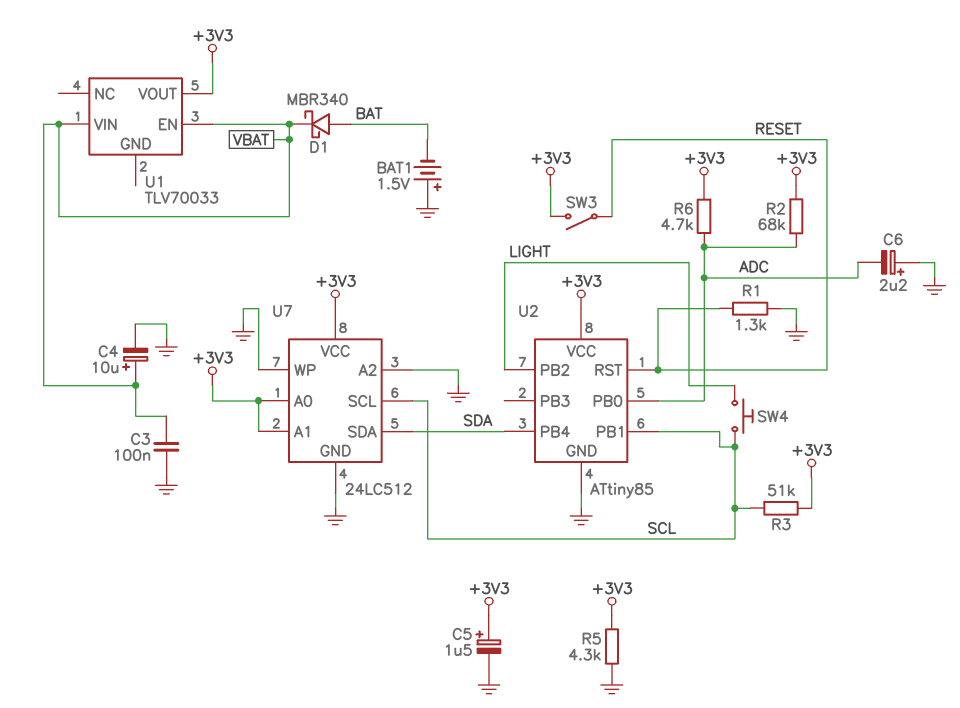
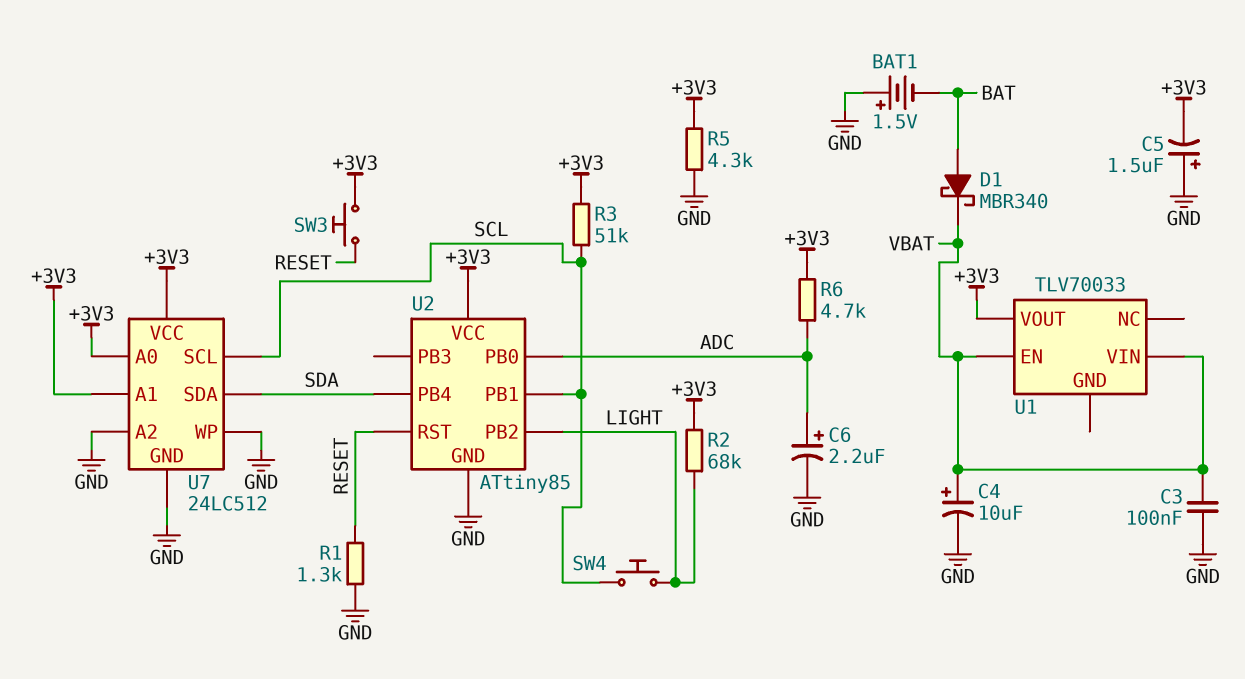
C5: 1.5uF (plus +3V3, minus GND) -> 1.5uF (plus GND, minus +3V3)
C6: 2.2uF (plus GND, minus ADC) -> 2.2uF (plus ADC, minus GND)
R2: 68k (+3V3, ADC) -> 68k (+3V3, LIGHT)
SW3: switch (+3V3, RESET) -> button (+3V3, RESET)

